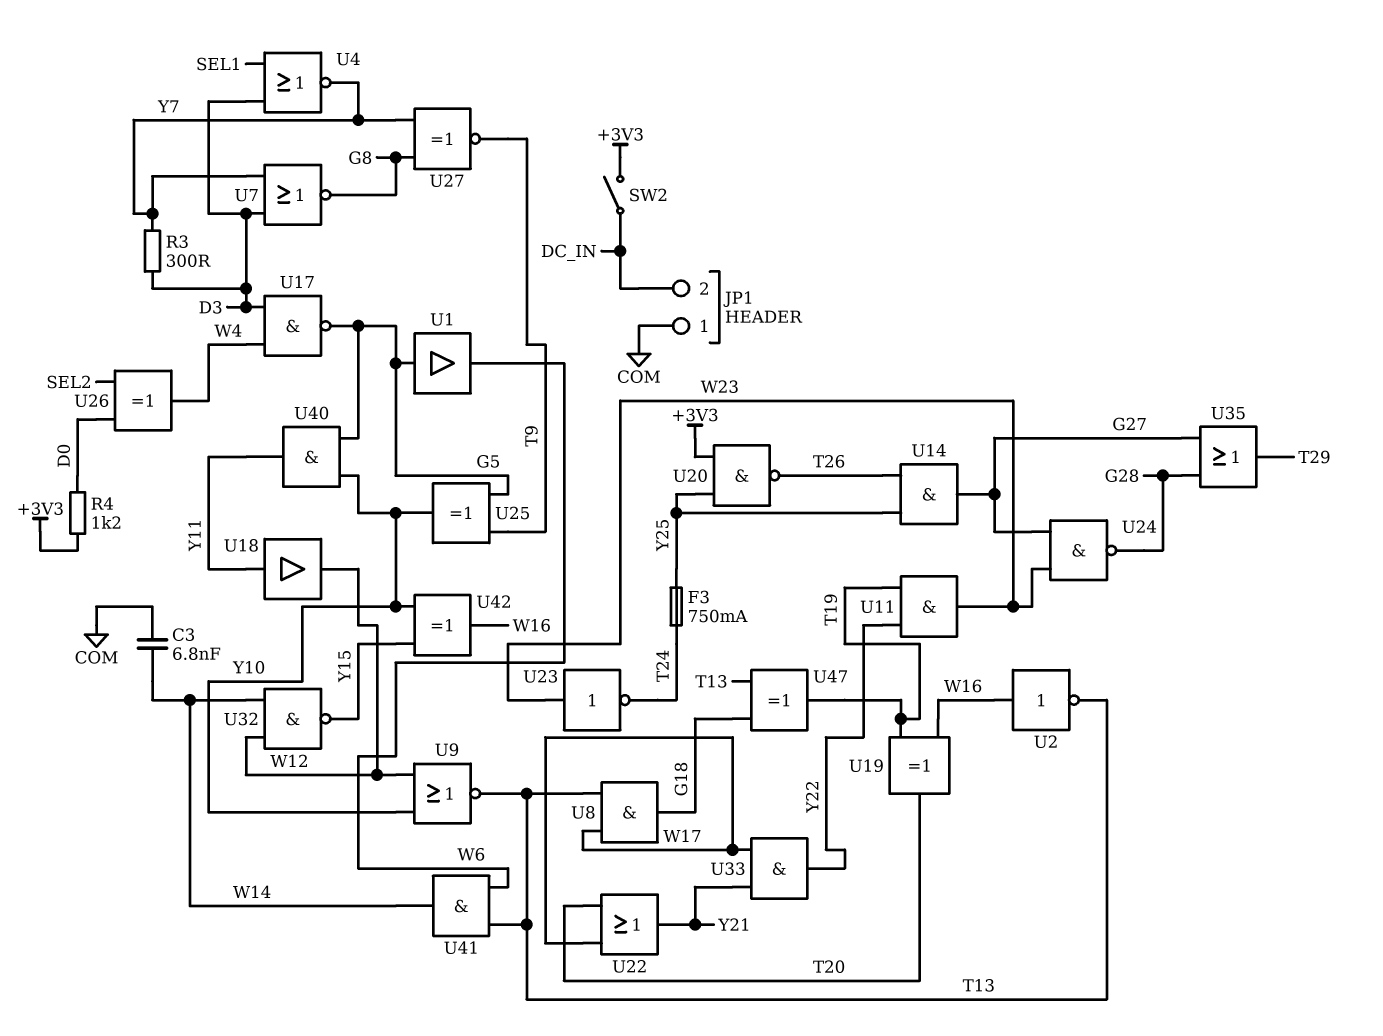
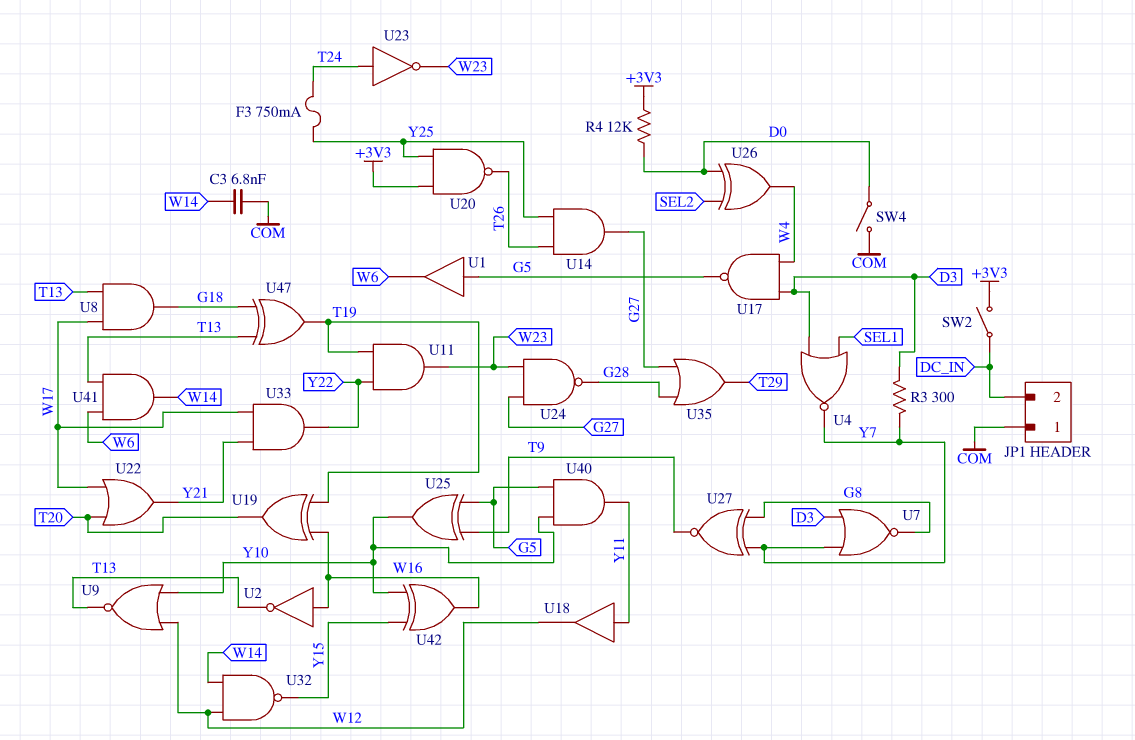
R4: 1.2k (+3V3, D0) -> 12k (+3V3, D0)
SW4: none -> switch (COM, D0)
U23: NOT (in W23, out T24) -> NOT (in T24, out W23)

